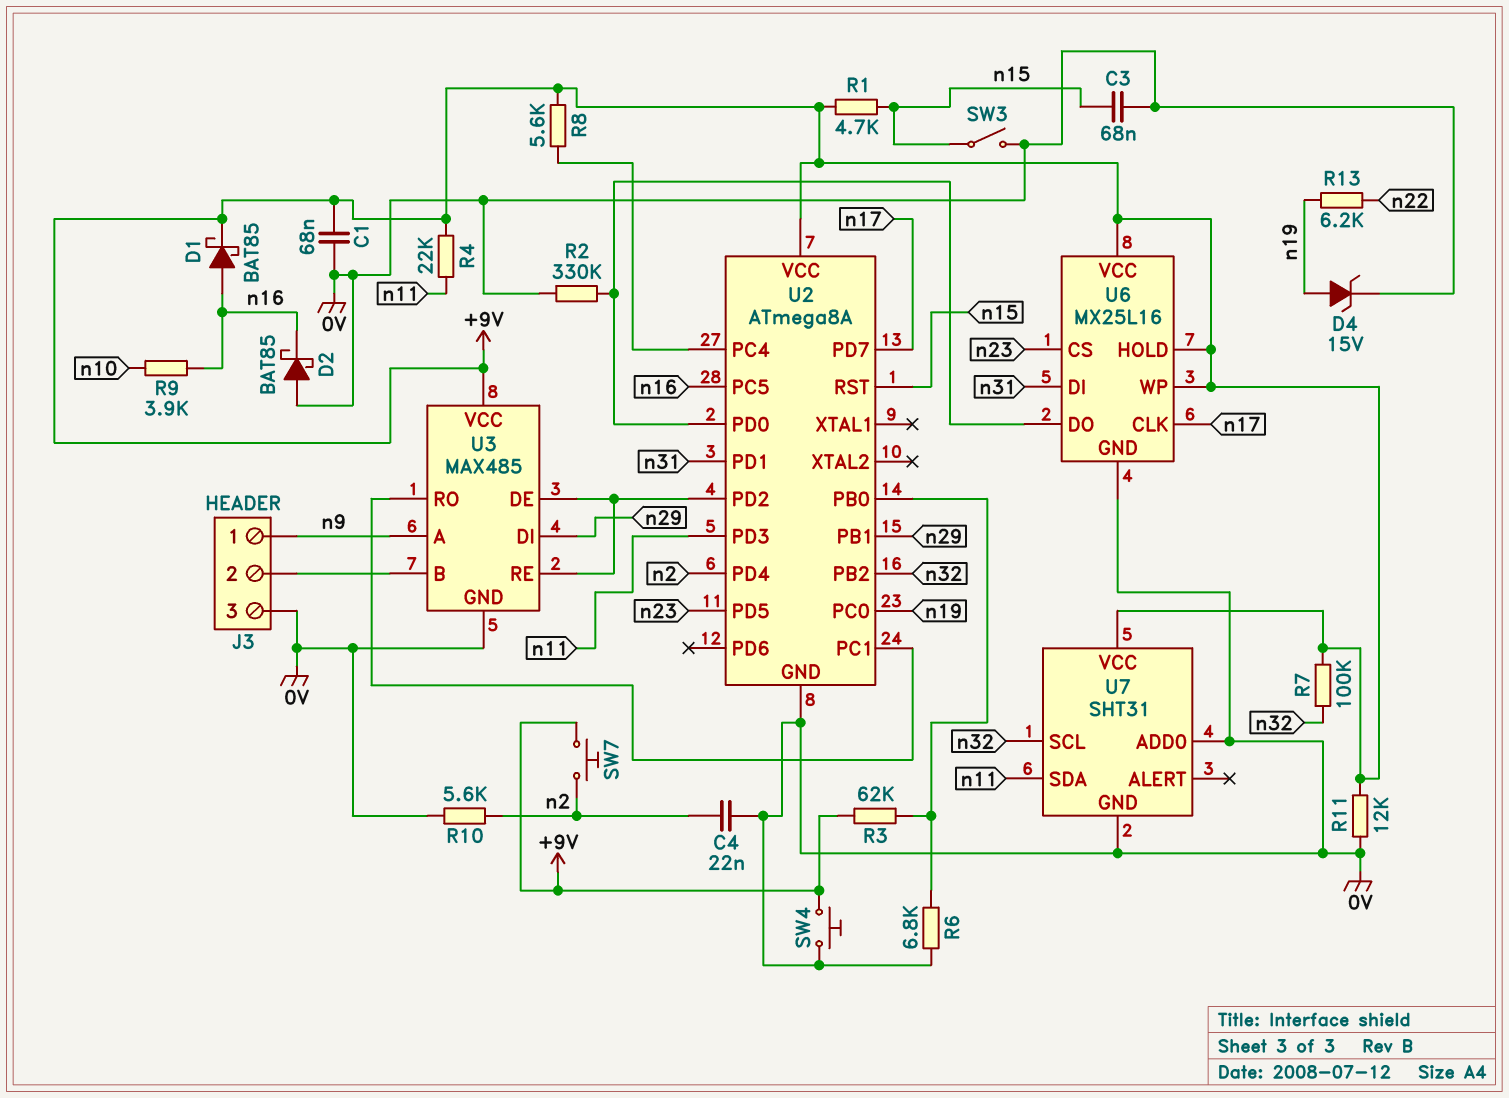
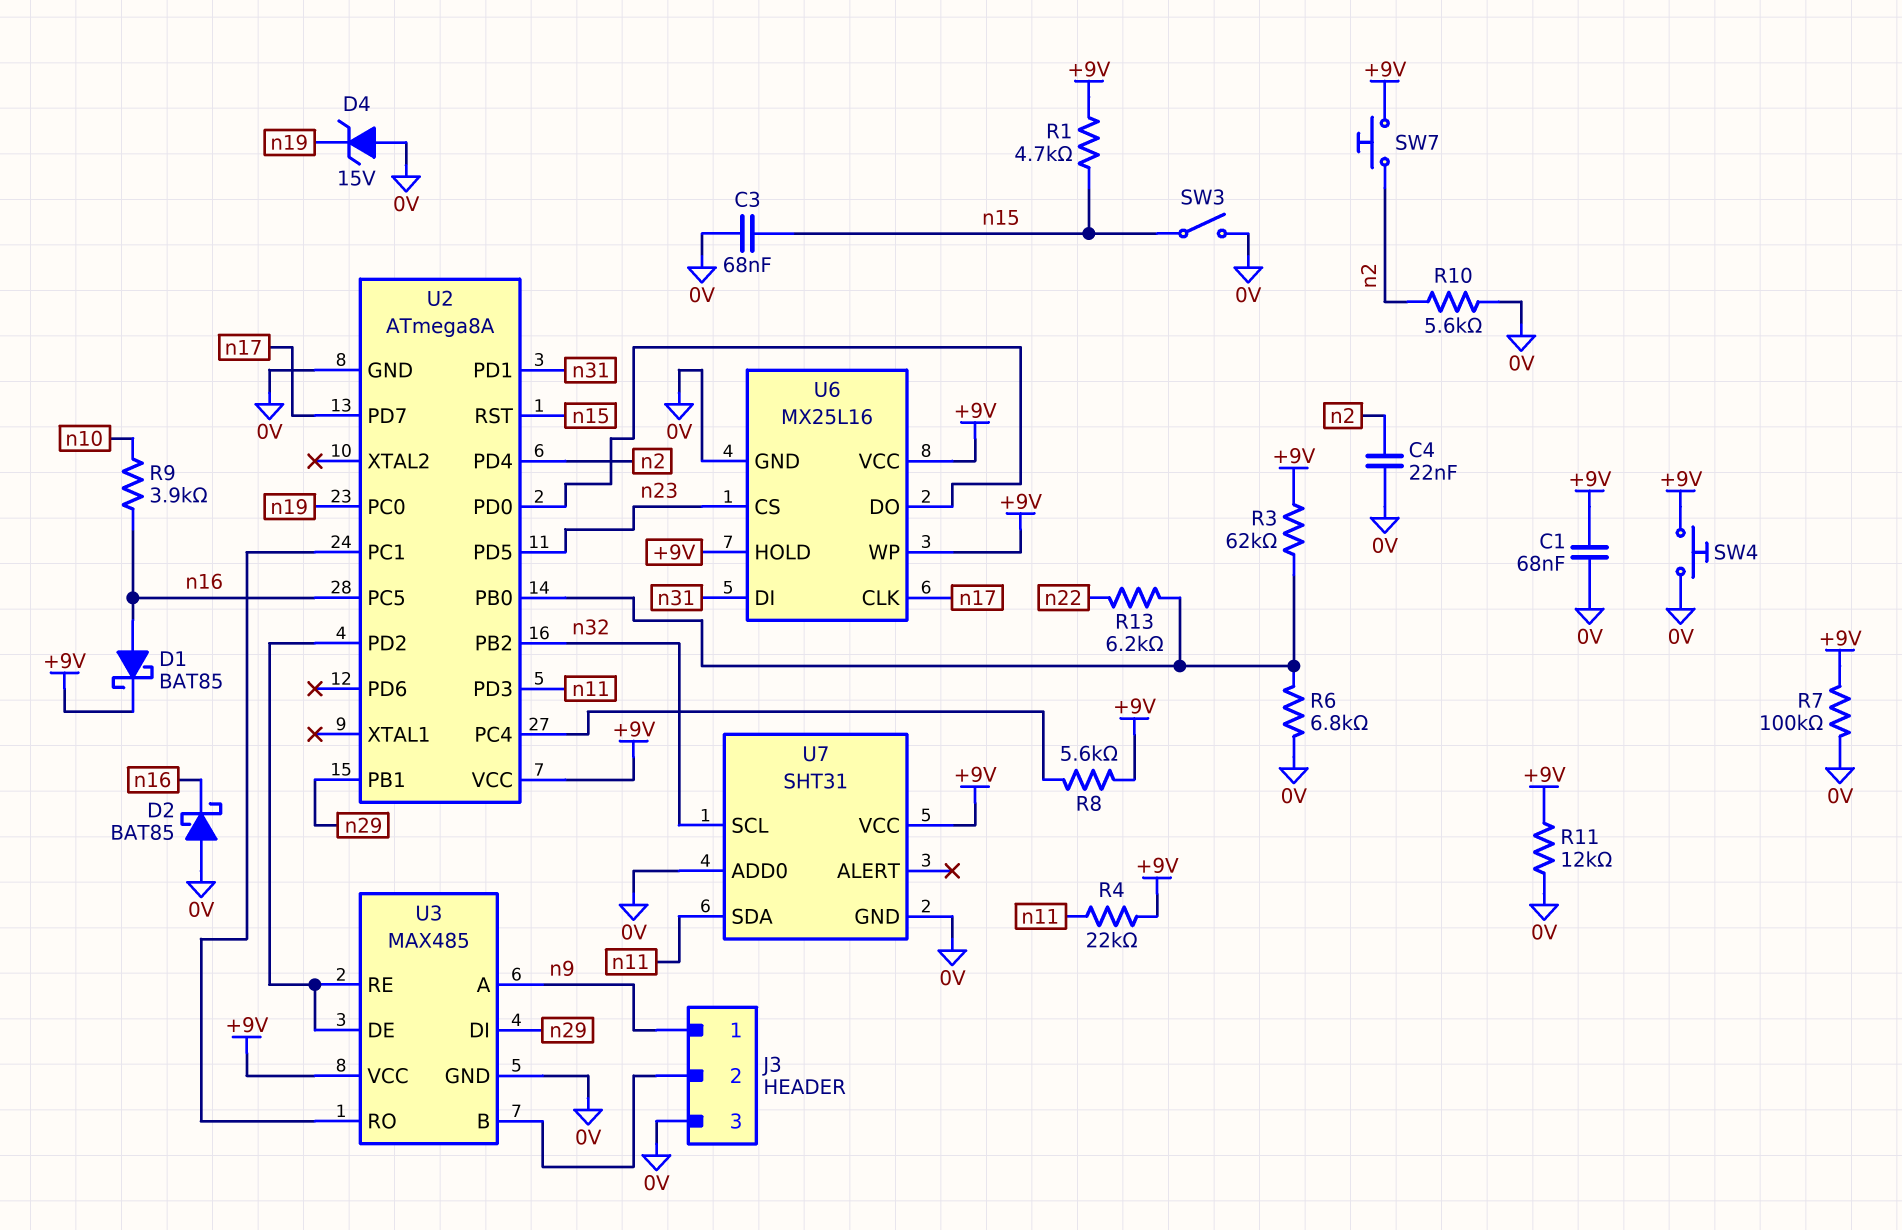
D4: zener 15V (A n19, K 0V) -> zener 15V (A 0V, K n19)
R2: 330k (0V, U2/PD0) -> none
R7: 100k (+9V, n32) -> 100k (+9V, 0V)
R13: 6.2k (n19, n22) -> 6.2k (U2/PB0, n22)

